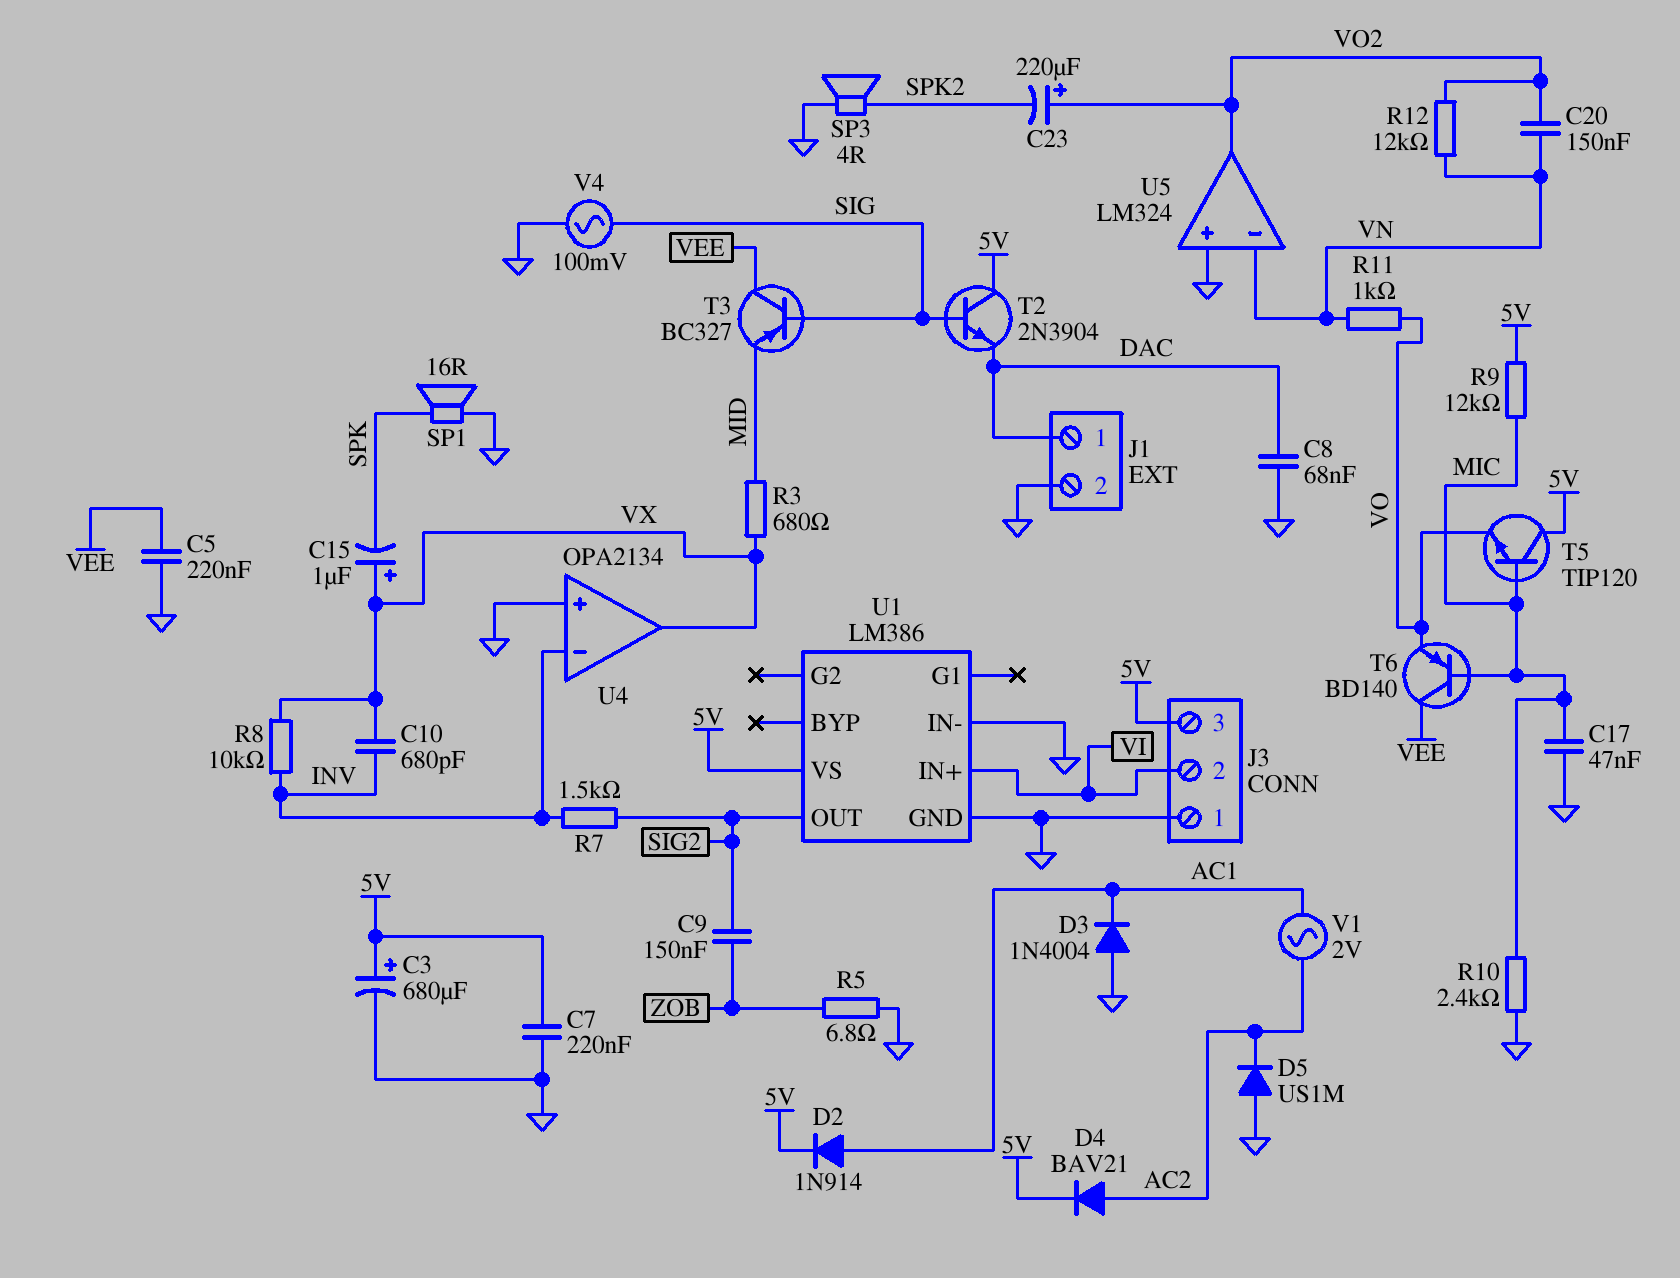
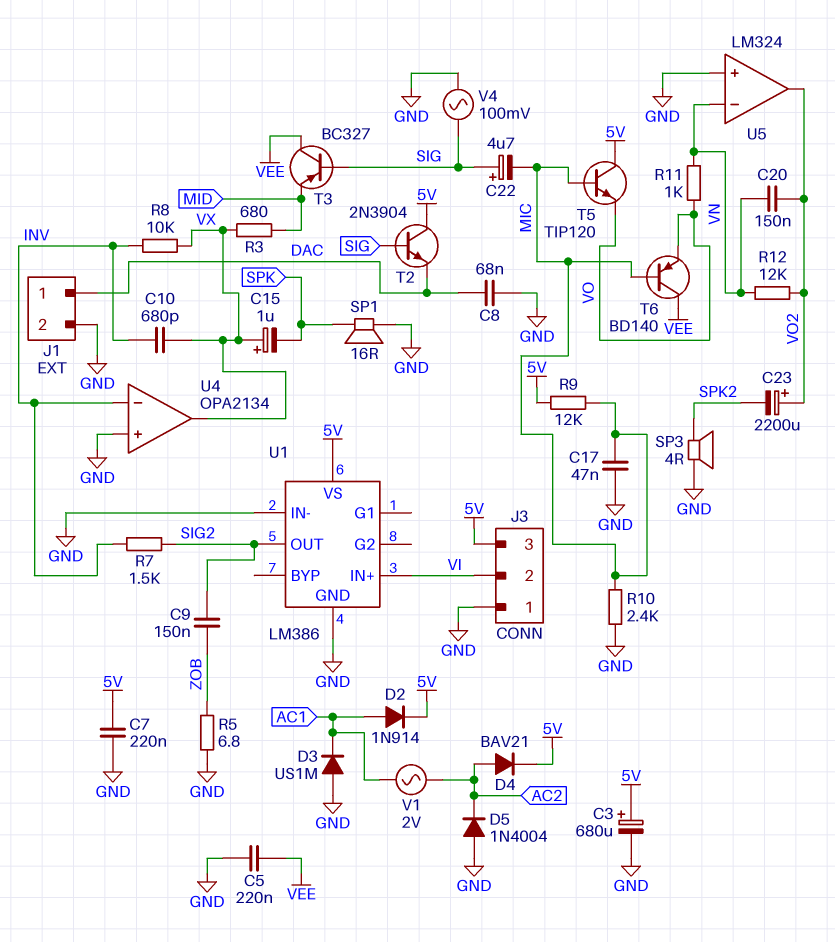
C22: none -> 4.7uF (plus SIG, minus MIC)
C23: 220uF (plus VO2, minus SPK2) -> 2200uF (plus VO2, minus SPK2)
D3: diode 1N4004 (A GND, K AC1) -> diode US1M (A GND, K AC1)
D5: diode US1M (A GND, K AC2) -> diode 1N4004 (A GND, K AC2)

